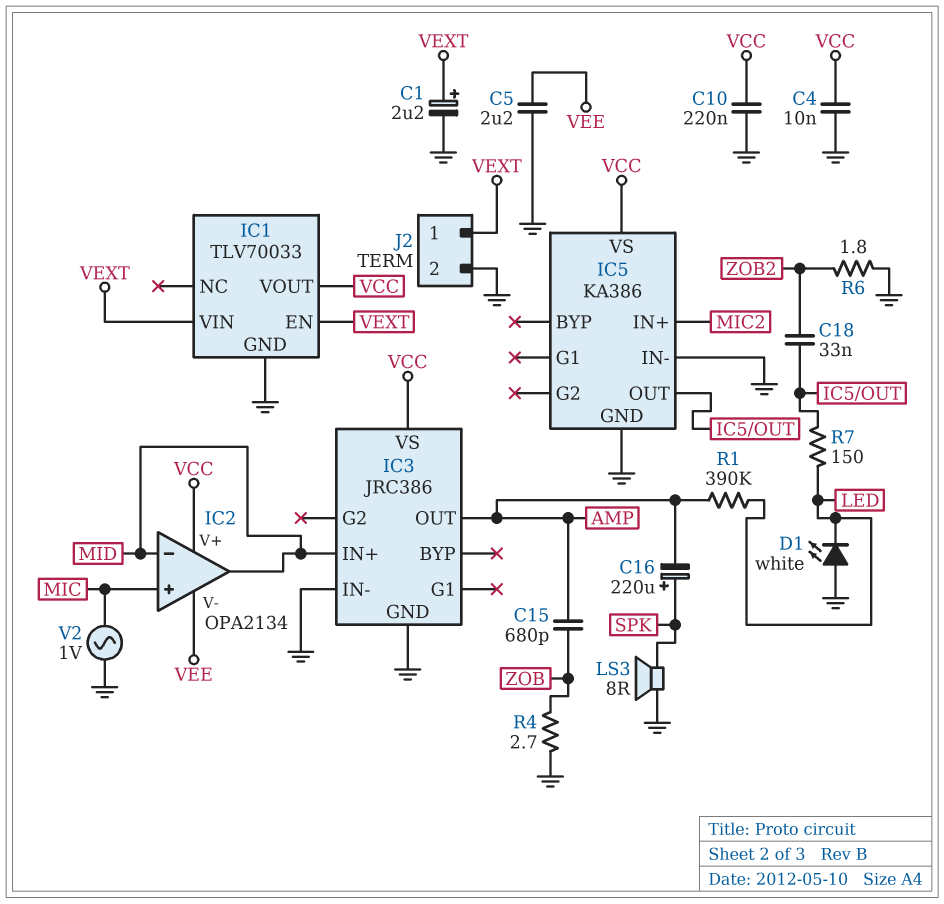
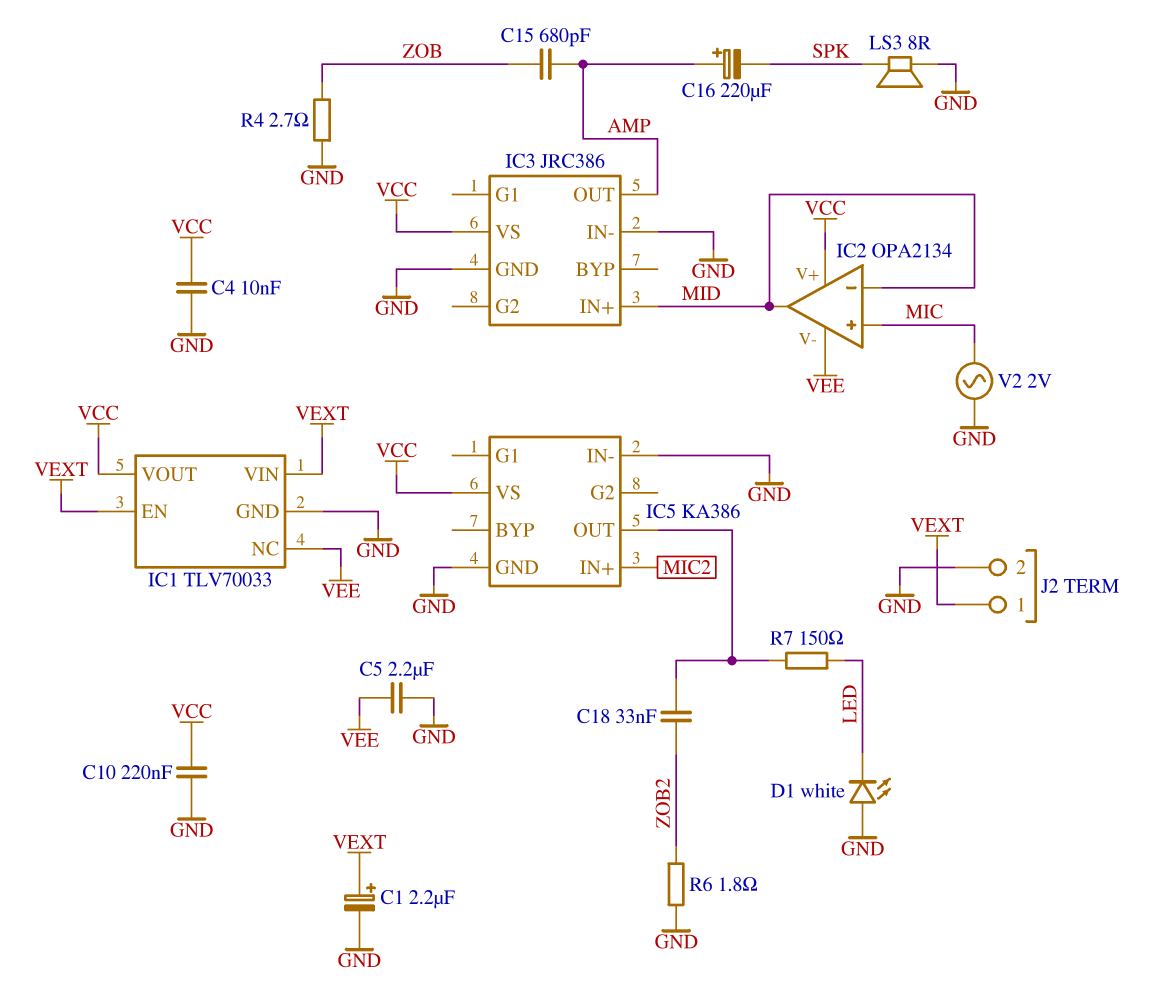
C16: 220uF (plus SPK, minus AMP) -> 220uF (plus AMP, minus SPK)
IC1 pin NC: none -> VEE
R1: 390k (AMP, LED) -> none
V2: AC 1V (GND, MIC) -> AC 2V (GND, MIC)

